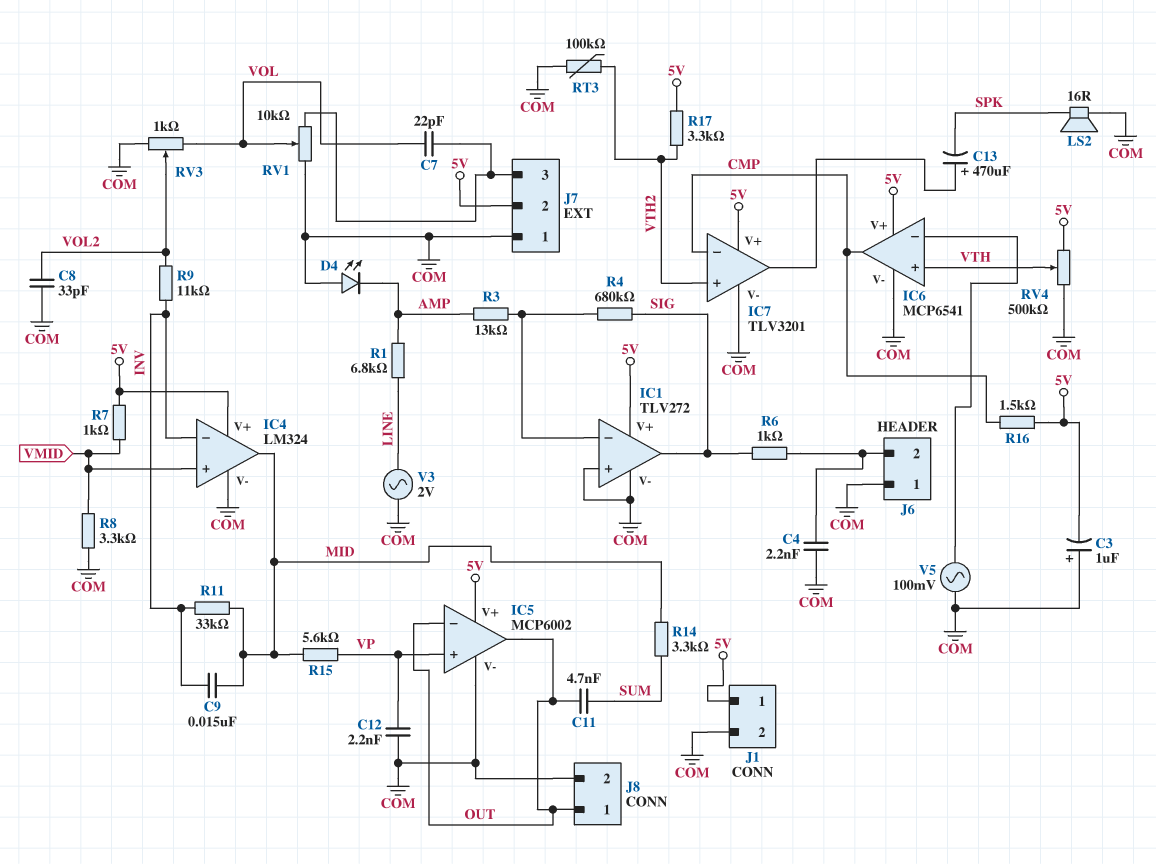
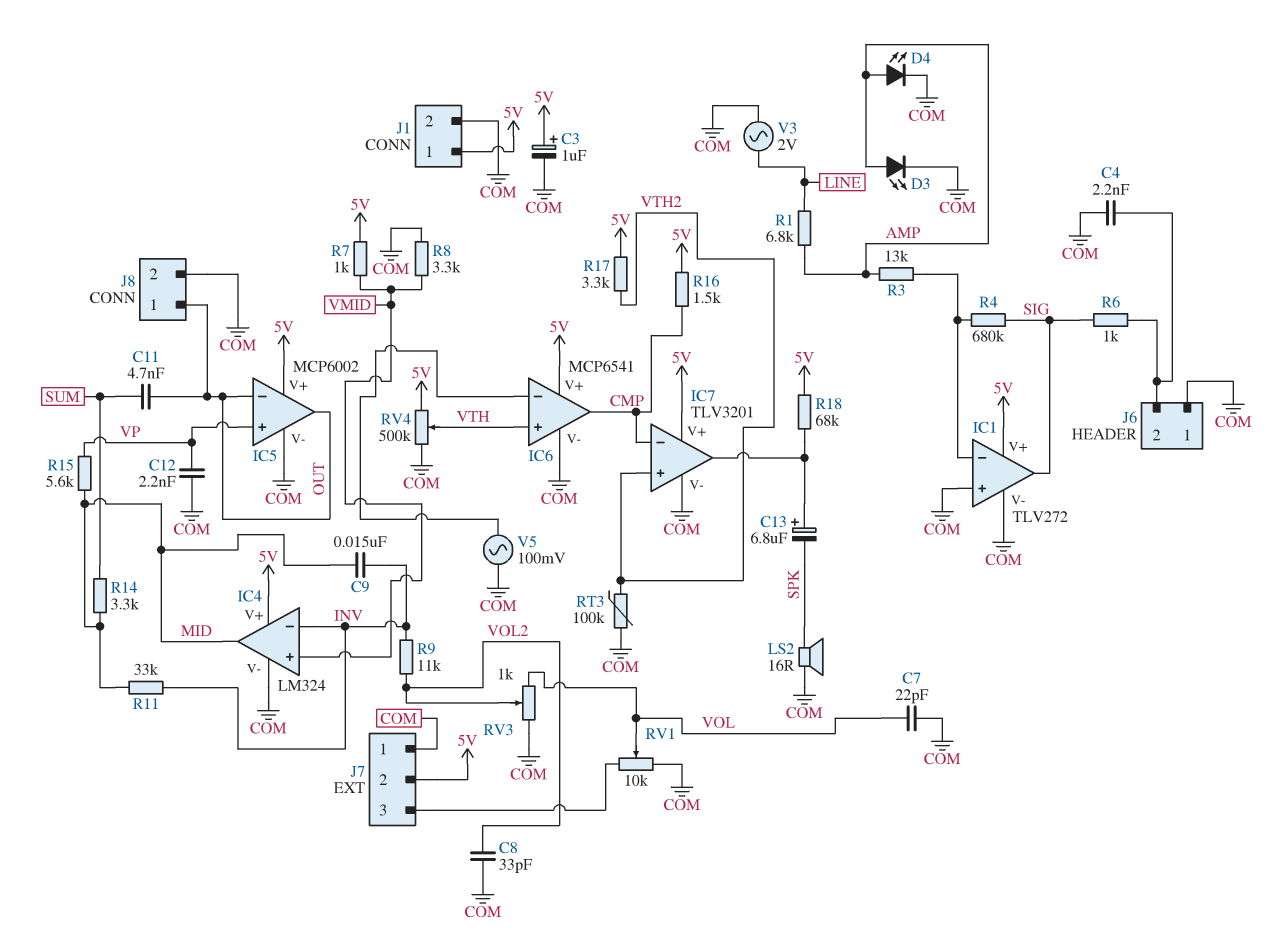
C3: 1uF (plus COM, minus 5V) -> 1uF (plus 5V, minus COM)
C7: 22pF (J7/3, VOL) -> 22pF (COM, VOL)
C13: 470uF (plus IC7/out, minus SPK) -> 6.8uF (plus IC7/out, minus SPK)
D3: none -> LED (A AMP, K COM)
D4: LED (A COM, K AMP) -> LED (A AMP, K COM)
R18: none -> 68k (5V, IC7/out)

